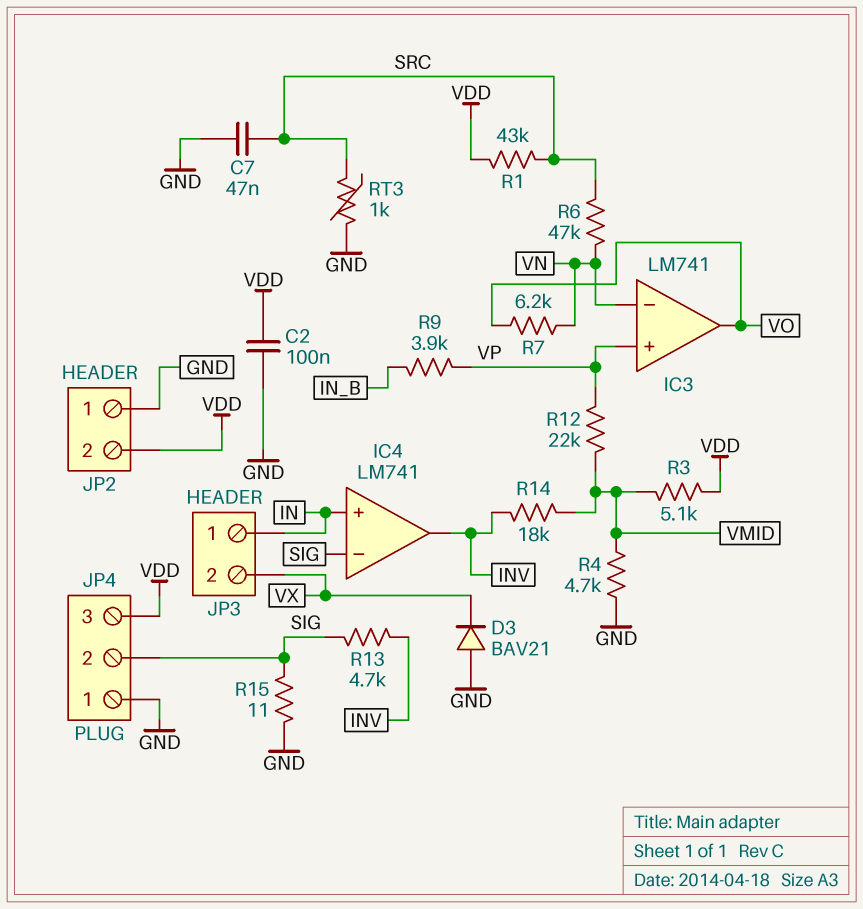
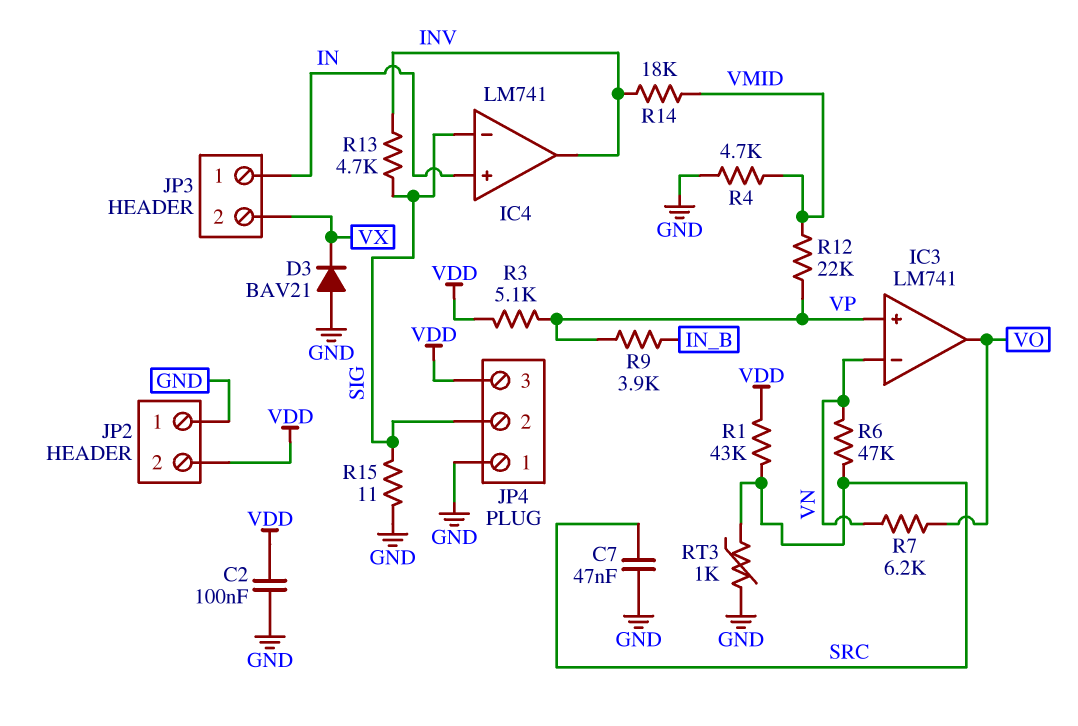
R3: 5.1k (VDD, VMID) -> 5.1k (VDD, VP)

